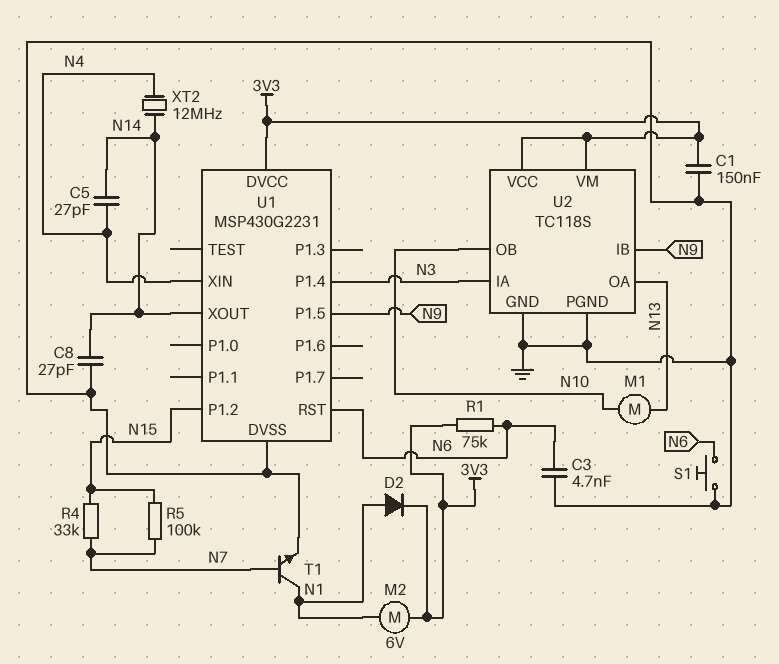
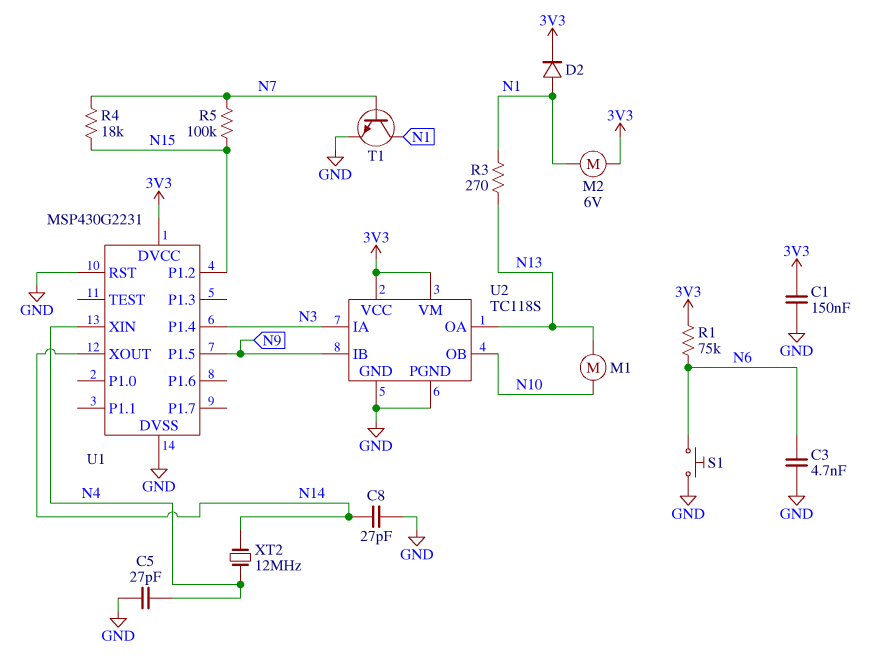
C5: 27pF (N4, N14) -> 27pF (GND, N4)
R3: none -> 270 (N1, N13)
R4: 33k (N7, N15) -> 18k (N7, N15)
U1 pin RST: N6 -> GND

